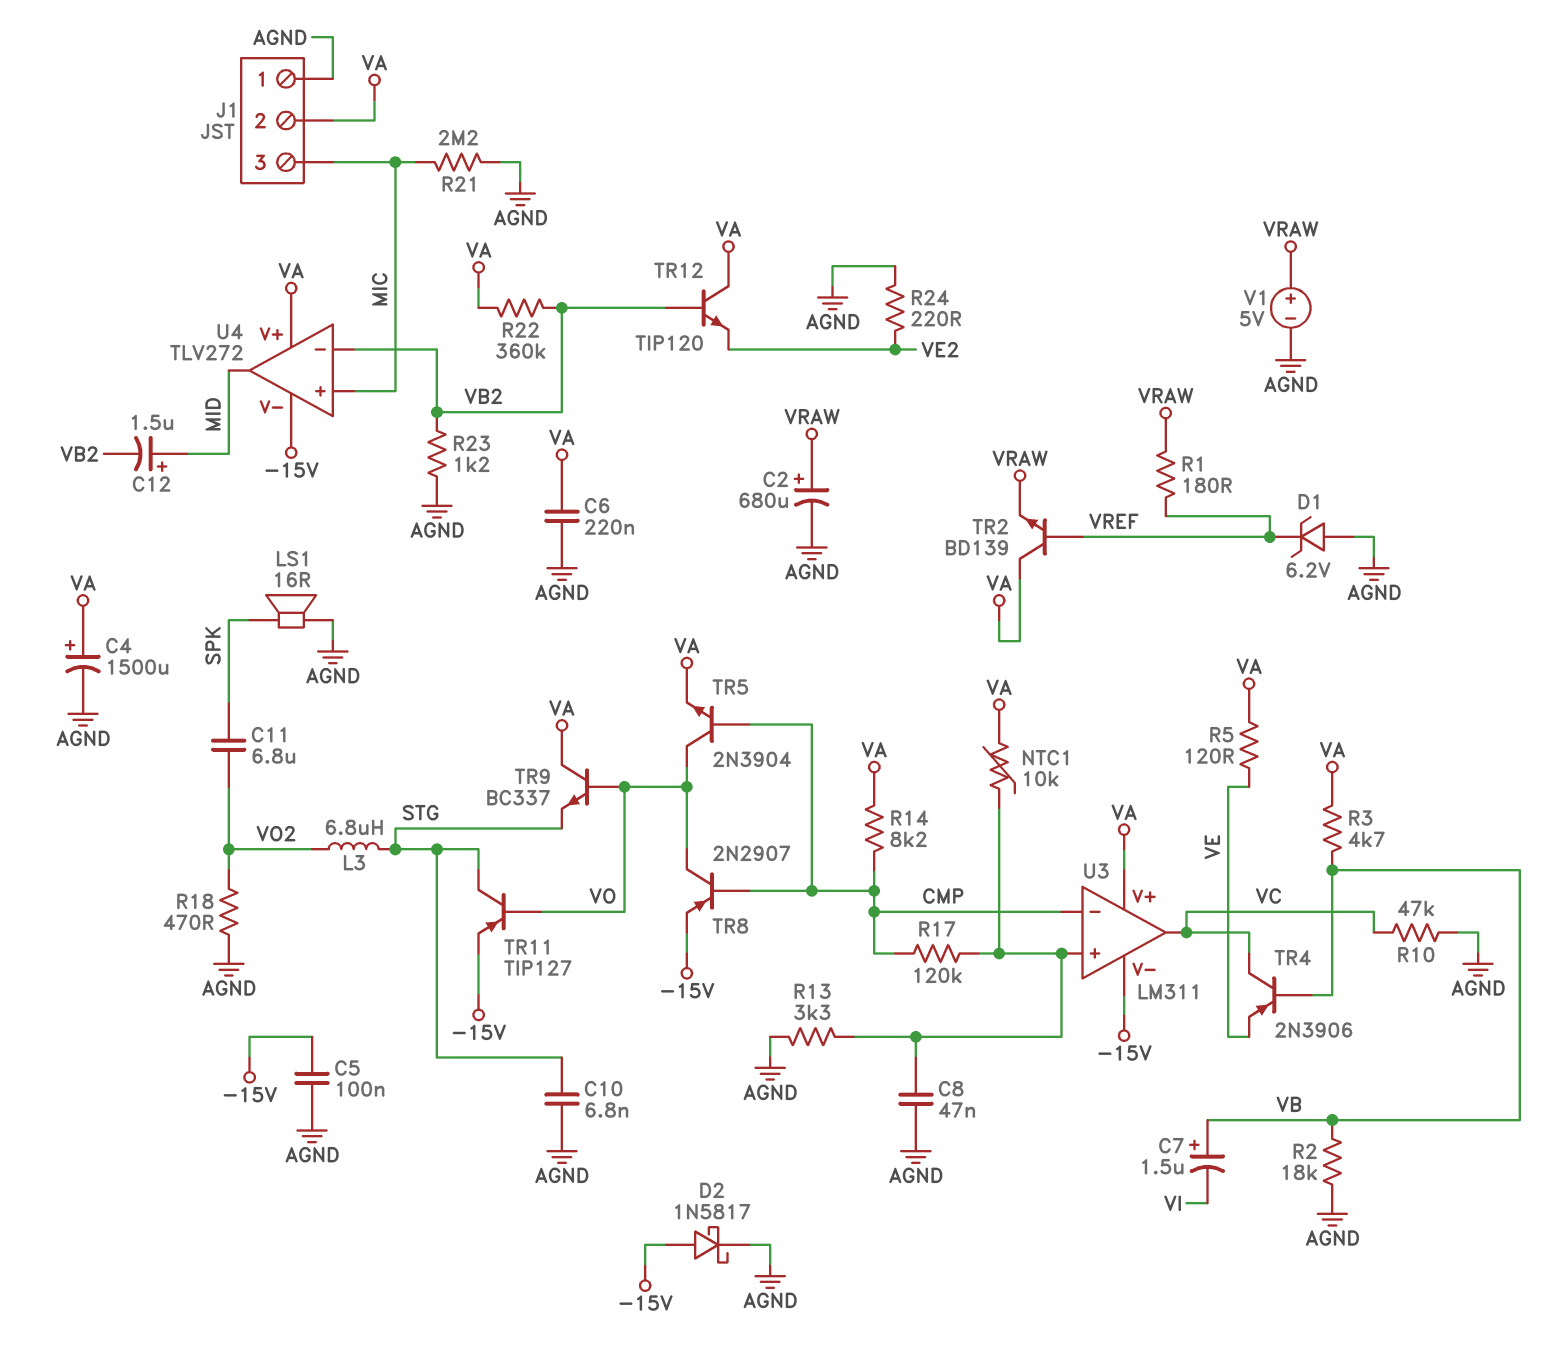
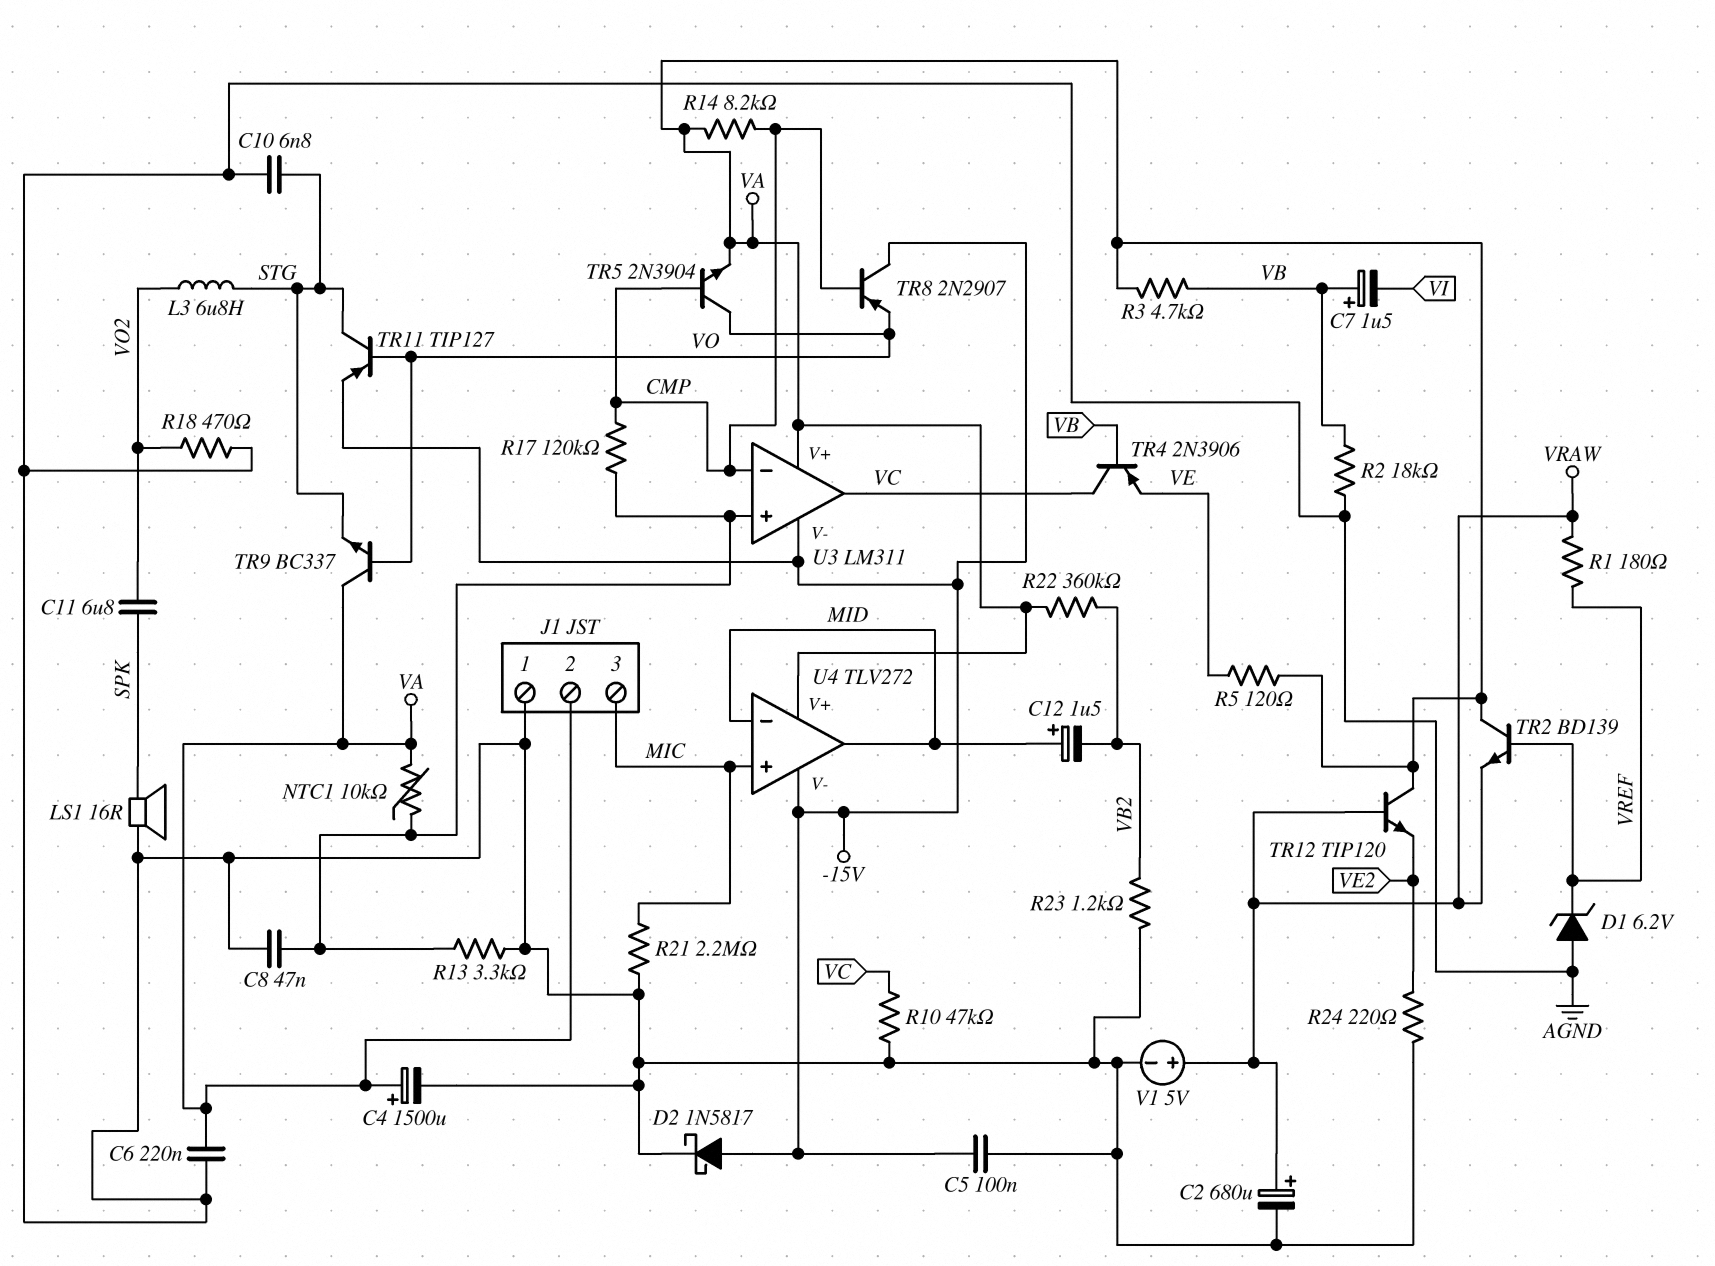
TR8: PNP 2N2907 (B CMP, C VO, E -15V) -> PNP 2N2907 (B CMP, C -15V, E VO)
TR12: NPN TIP120 (B VB2, C VA, E VE2) -> NPN TIP120 (B VRAW, C VA, E VE2)
U4 pin in-: VB2 -> MID

